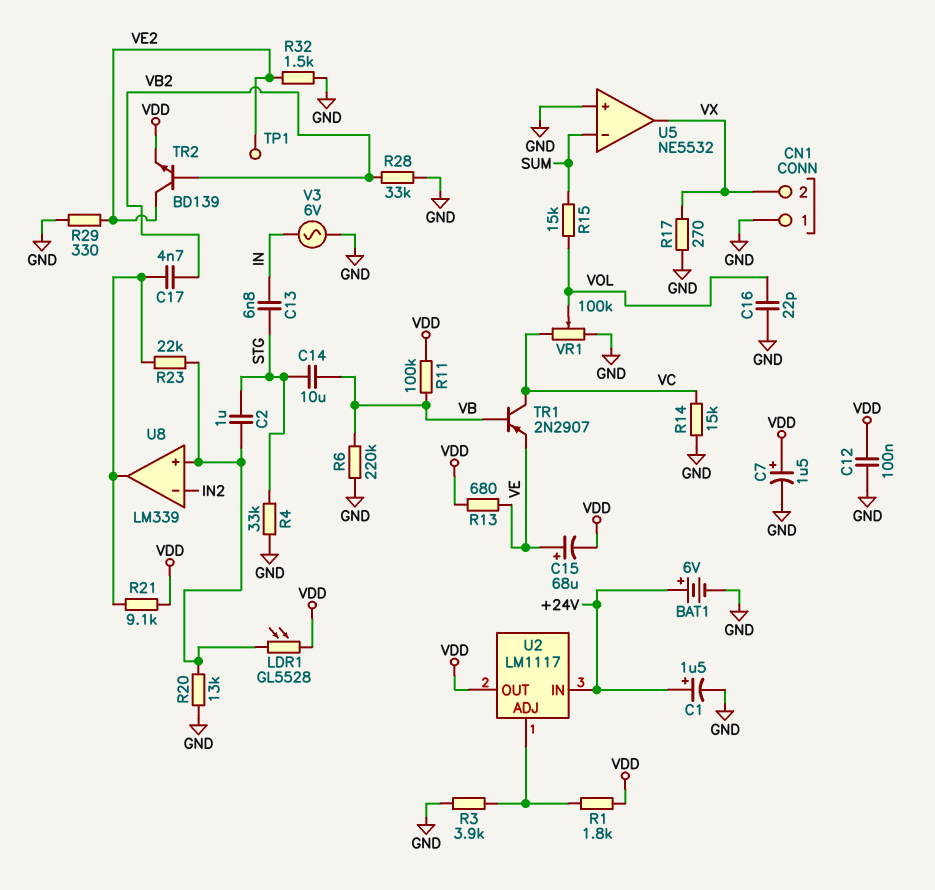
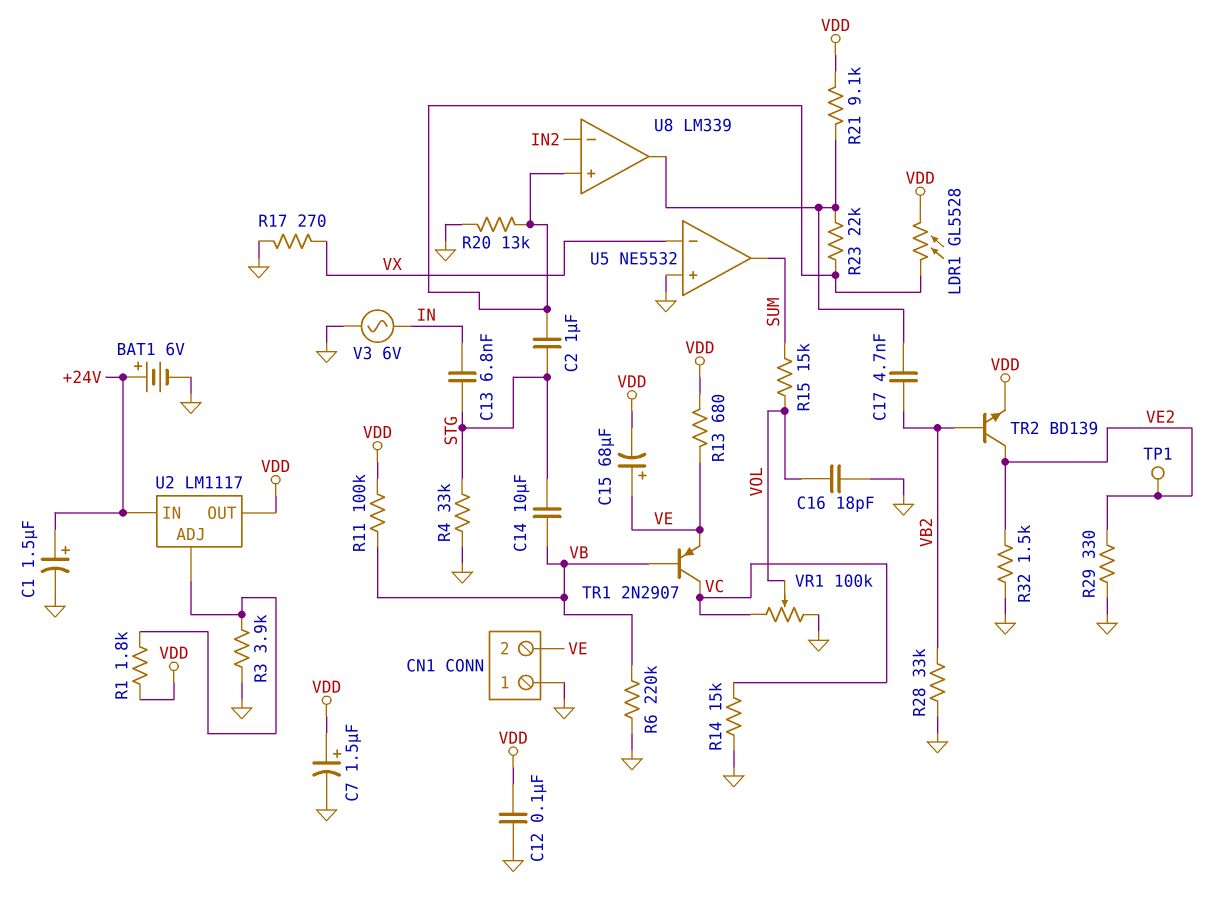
C16: 22pF (GND, VOL) -> 18pF (GND, VOL)
CN1 pin 2: VX -> VE
U5 pin in-: SUM -> VX
U5 pin out: VX -> SUM

